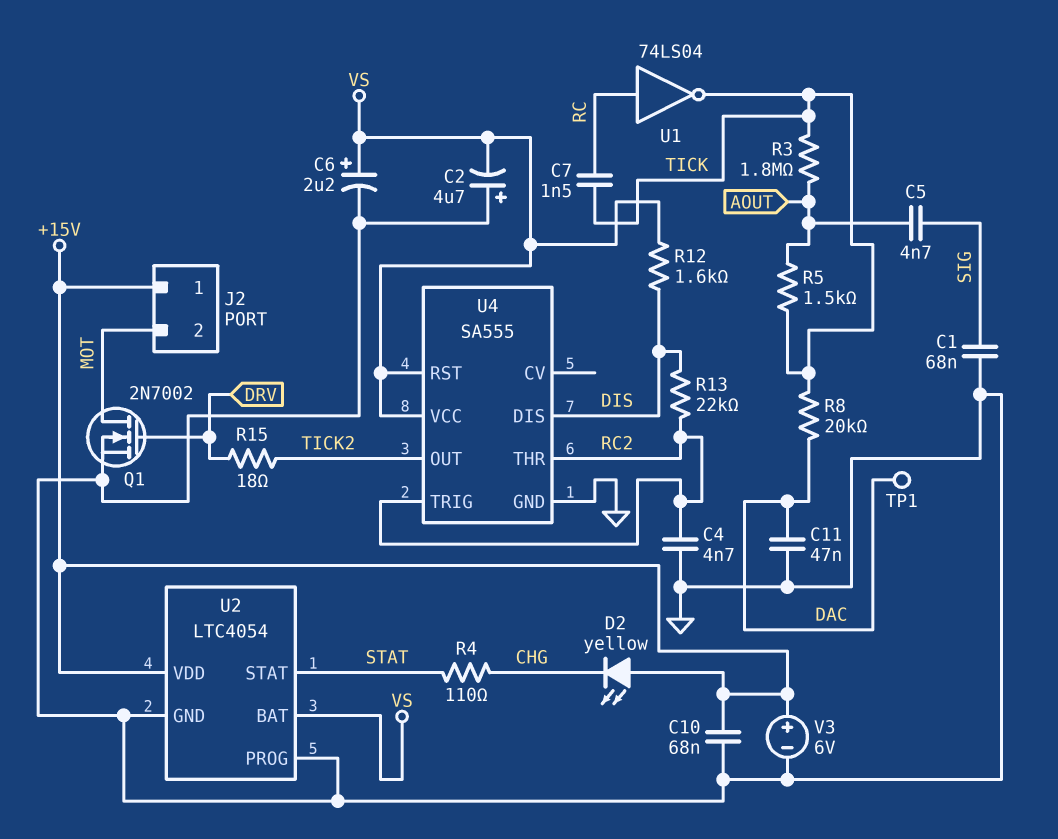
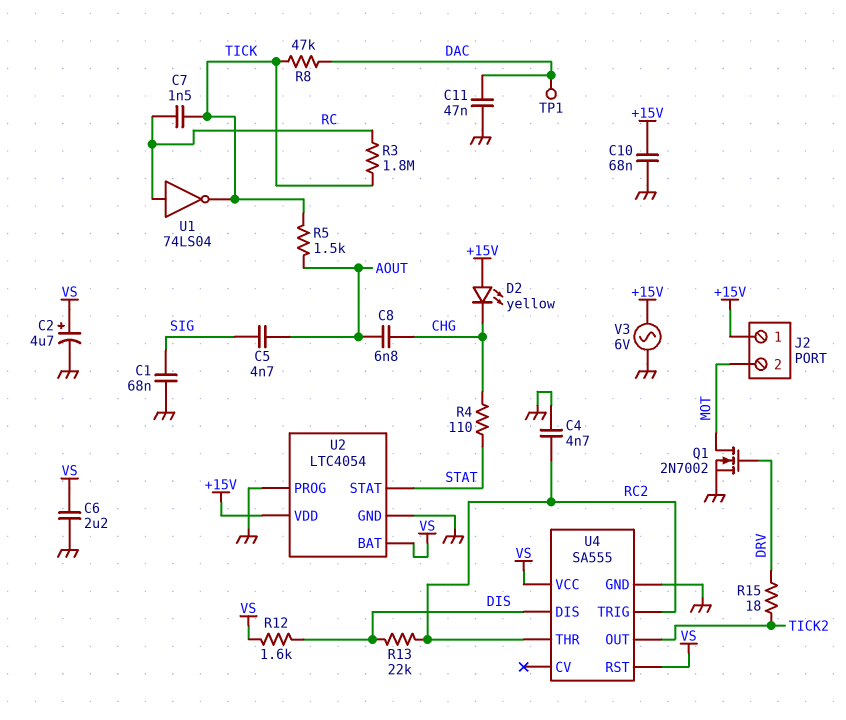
C2: 4.7uF (plus GND, minus VS) -> 4.7uF (plus VS, minus GND)
C6: 2.2uF (plus VS, minus GND) -> 2.2uF (GND, VS)
C8: none -> 6.8nF (AOUT, CHG)
R3: 1.8M (AOUT, TICK) -> 1.8M (RC, TICK)
R8: 20k (DAC, TICK) -> 47k (DAC, TICK)
V3: 6V (plus +15V, minus GND) -> AC 6V (+15V, GND)

